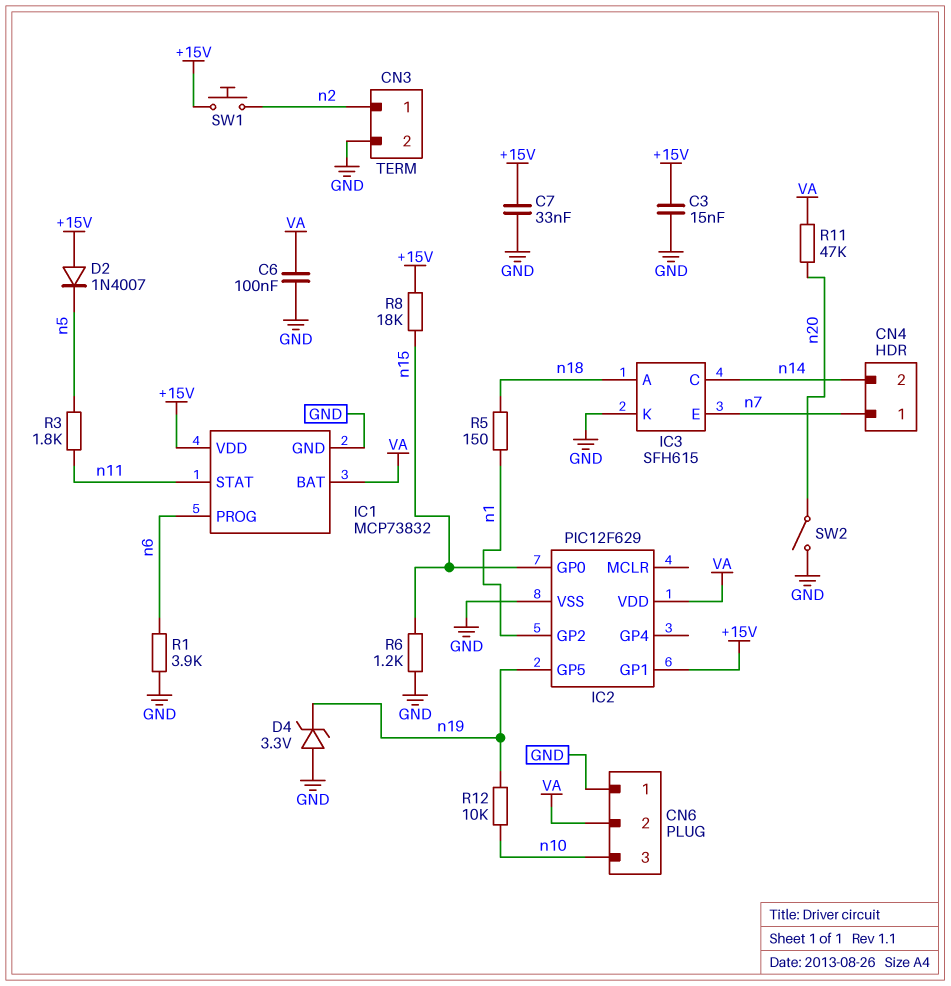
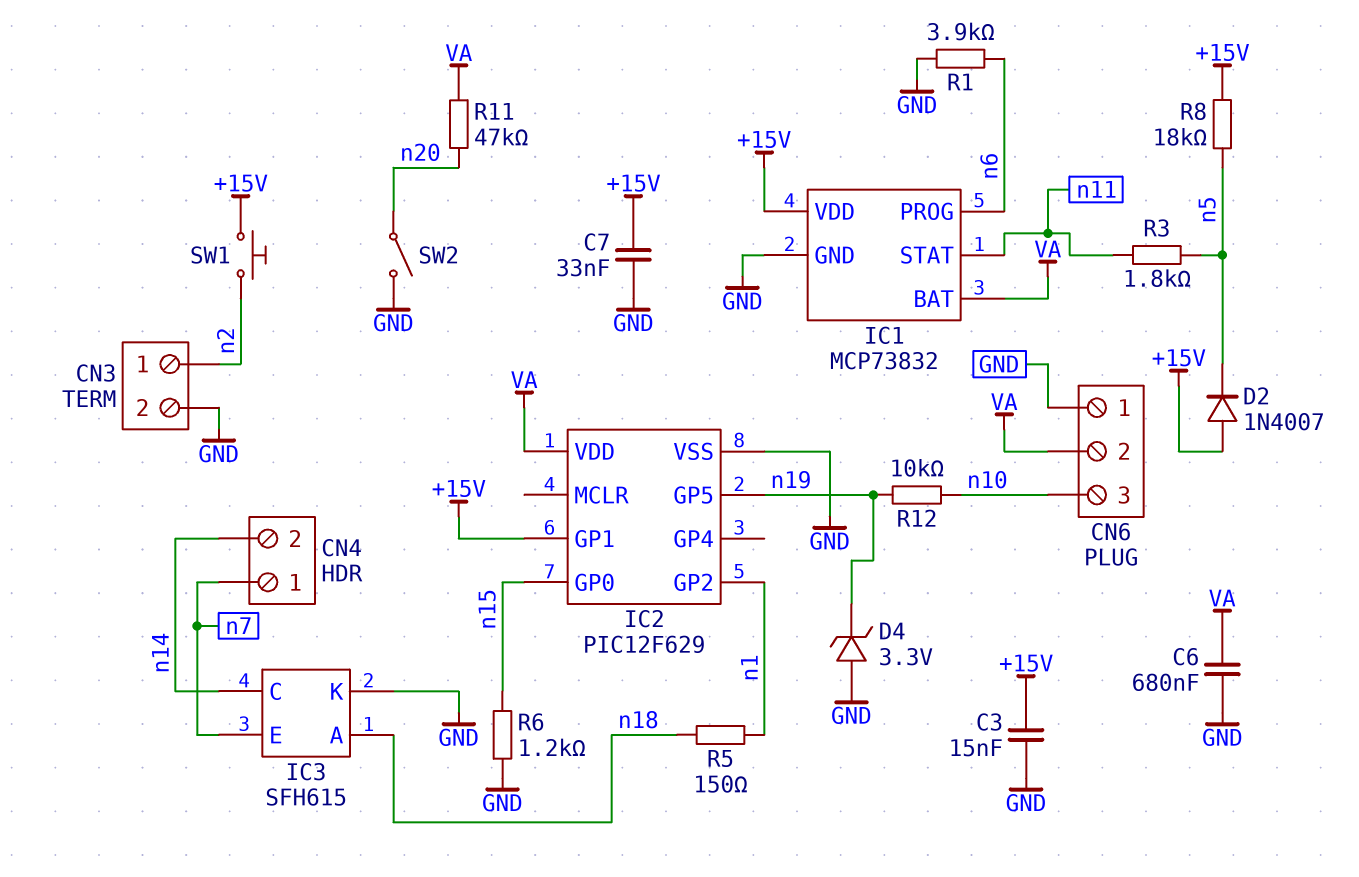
C6: 100nF (GND, VA) -> 680nF (GND, VA)
R8: 18k (+15V, n15) -> 18k (+15V, n5)

